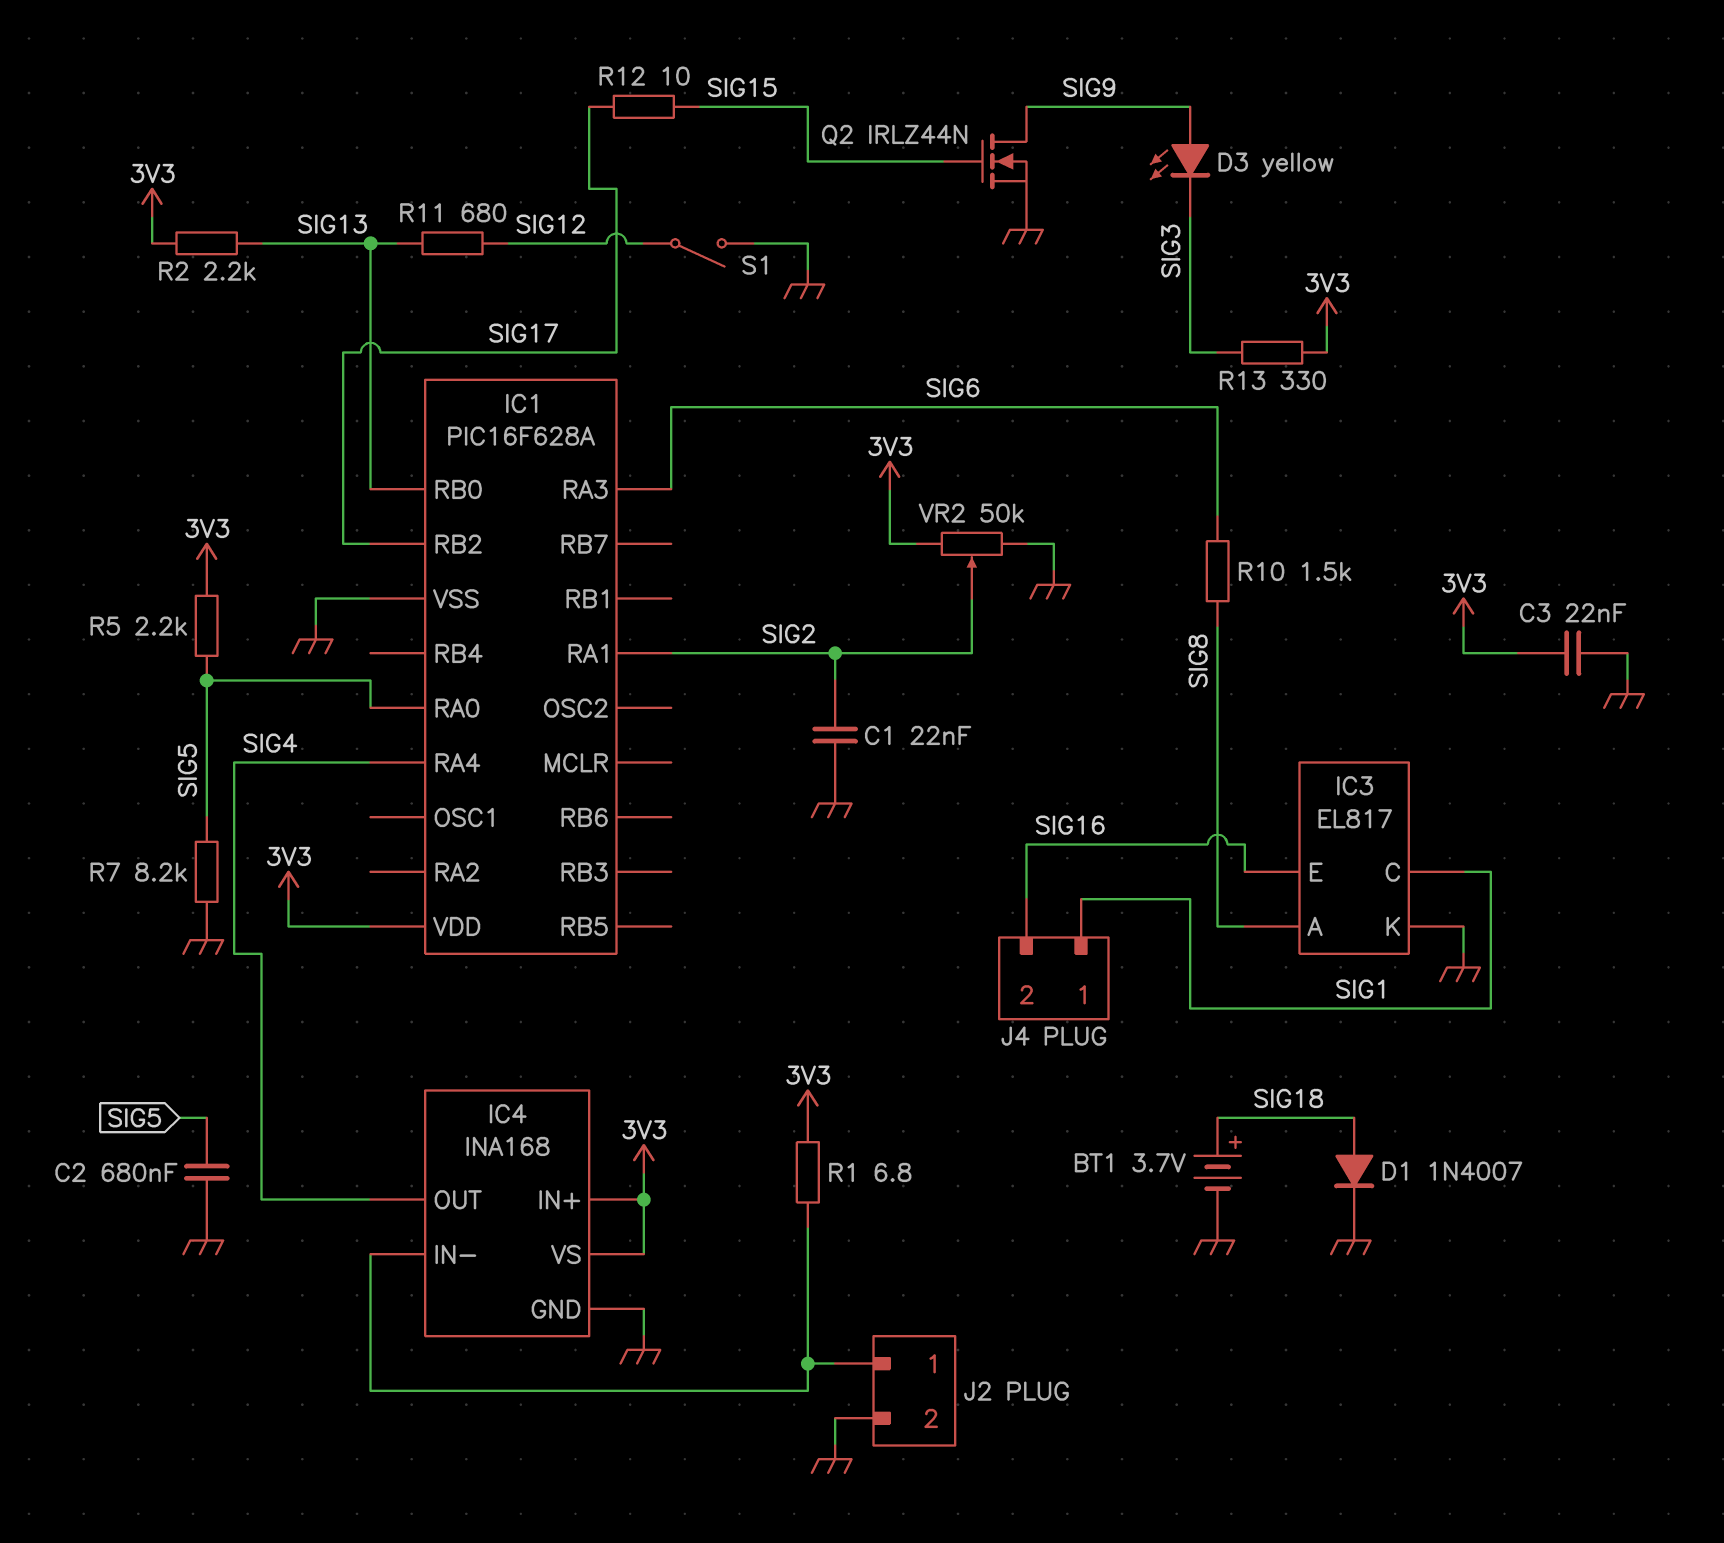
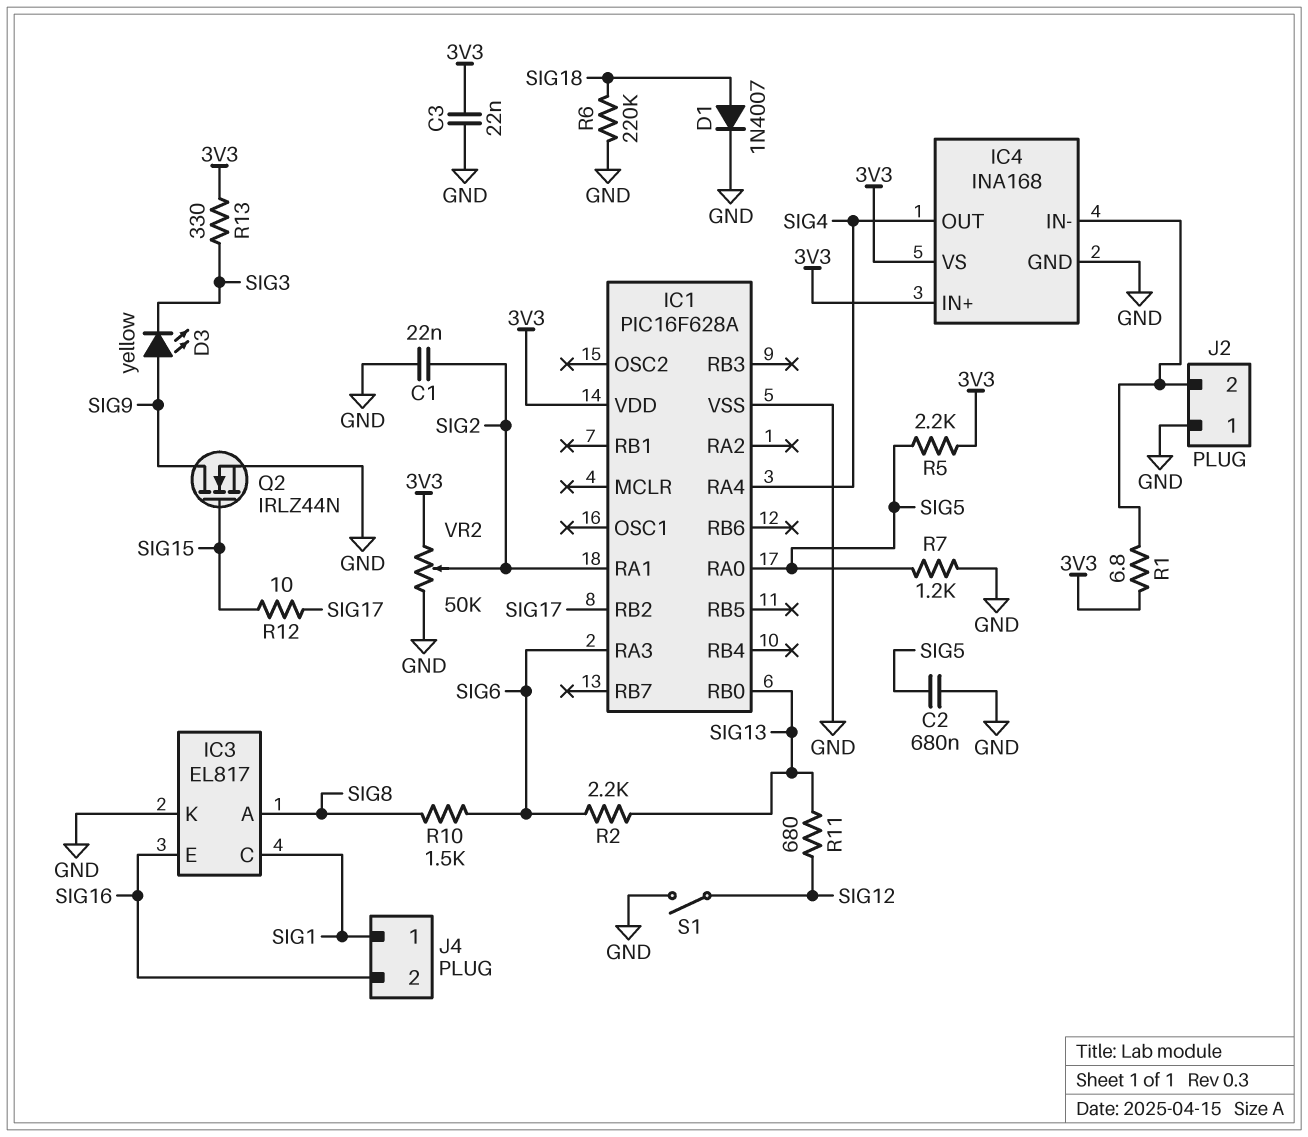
BT1: 3.7V (plus SIG18, minus GND) -> none
J2 pin 1: IC4/IN- -> GND
J2 pin 2: GND -> IC4/IN-
R2: 2.2k (3V3, SIG13) -> 2.2k (SIG6, SIG13)
R6: none -> 220k (GND, SIG18)
R7: 8.2k (GND, SIG5) -> 1.2k (GND, SIG5)

